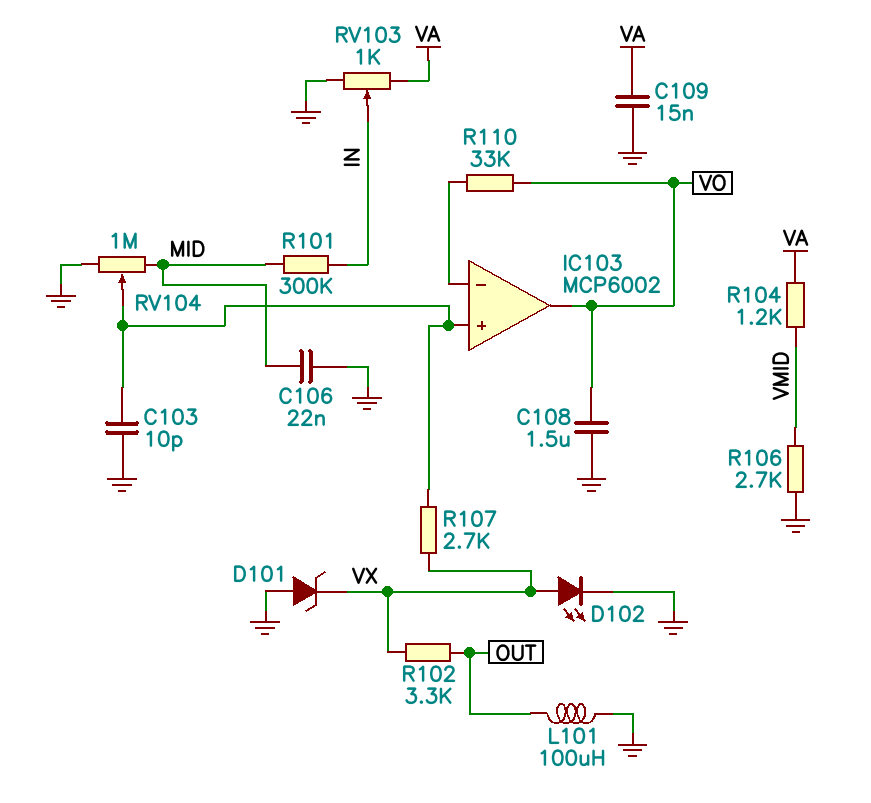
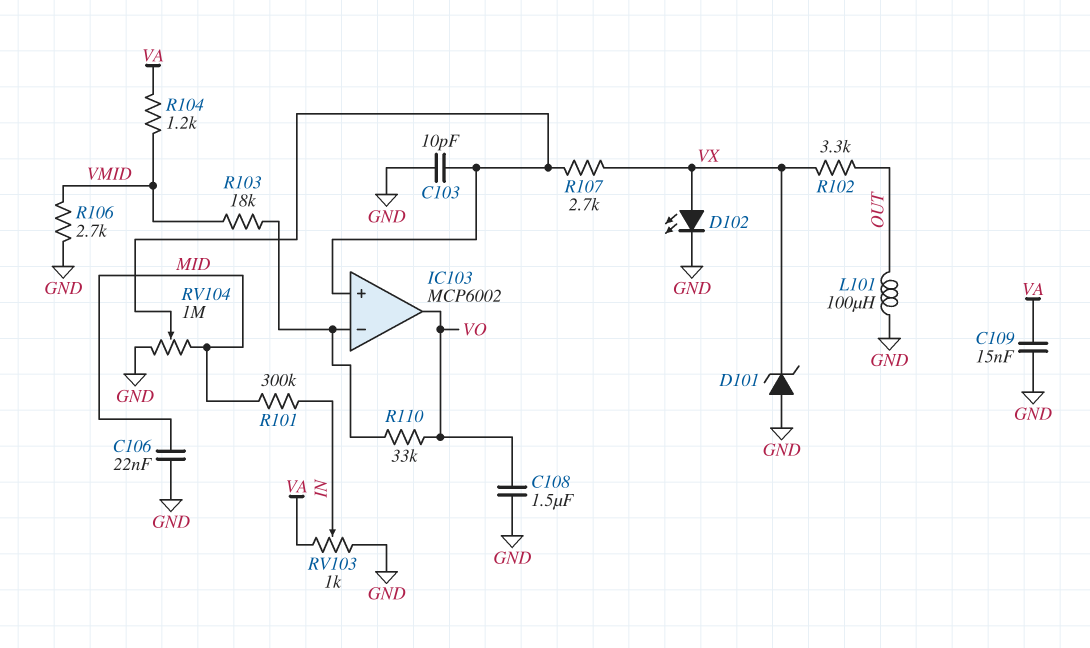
R103: none -> 18k (IC103/in-, VMID)

